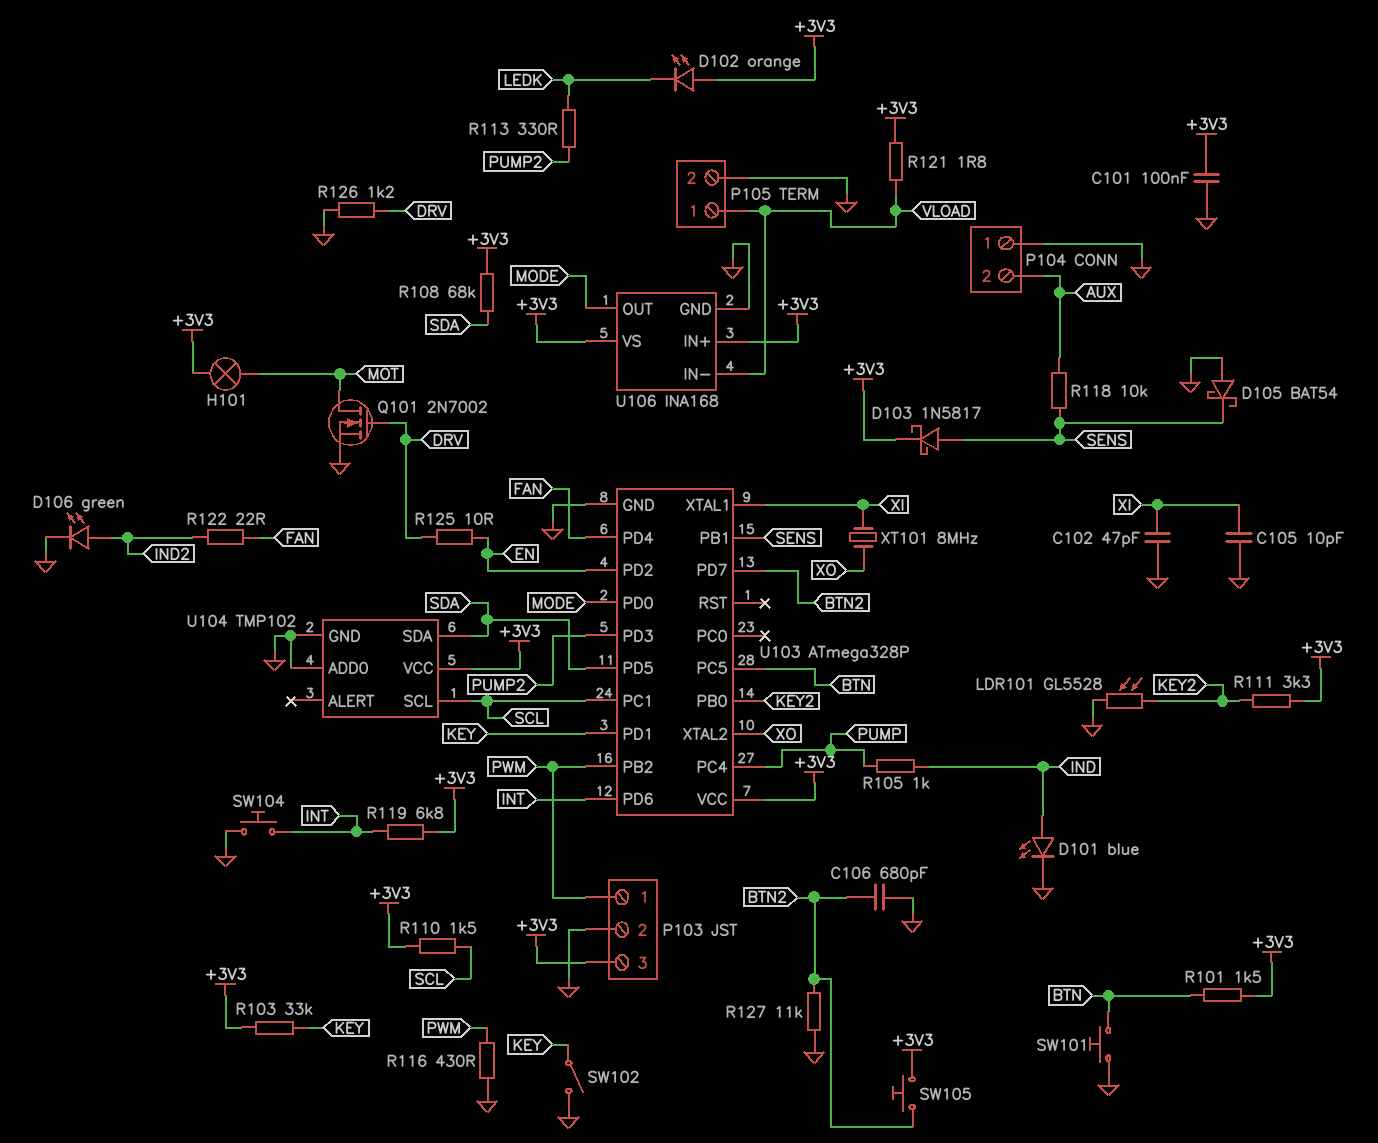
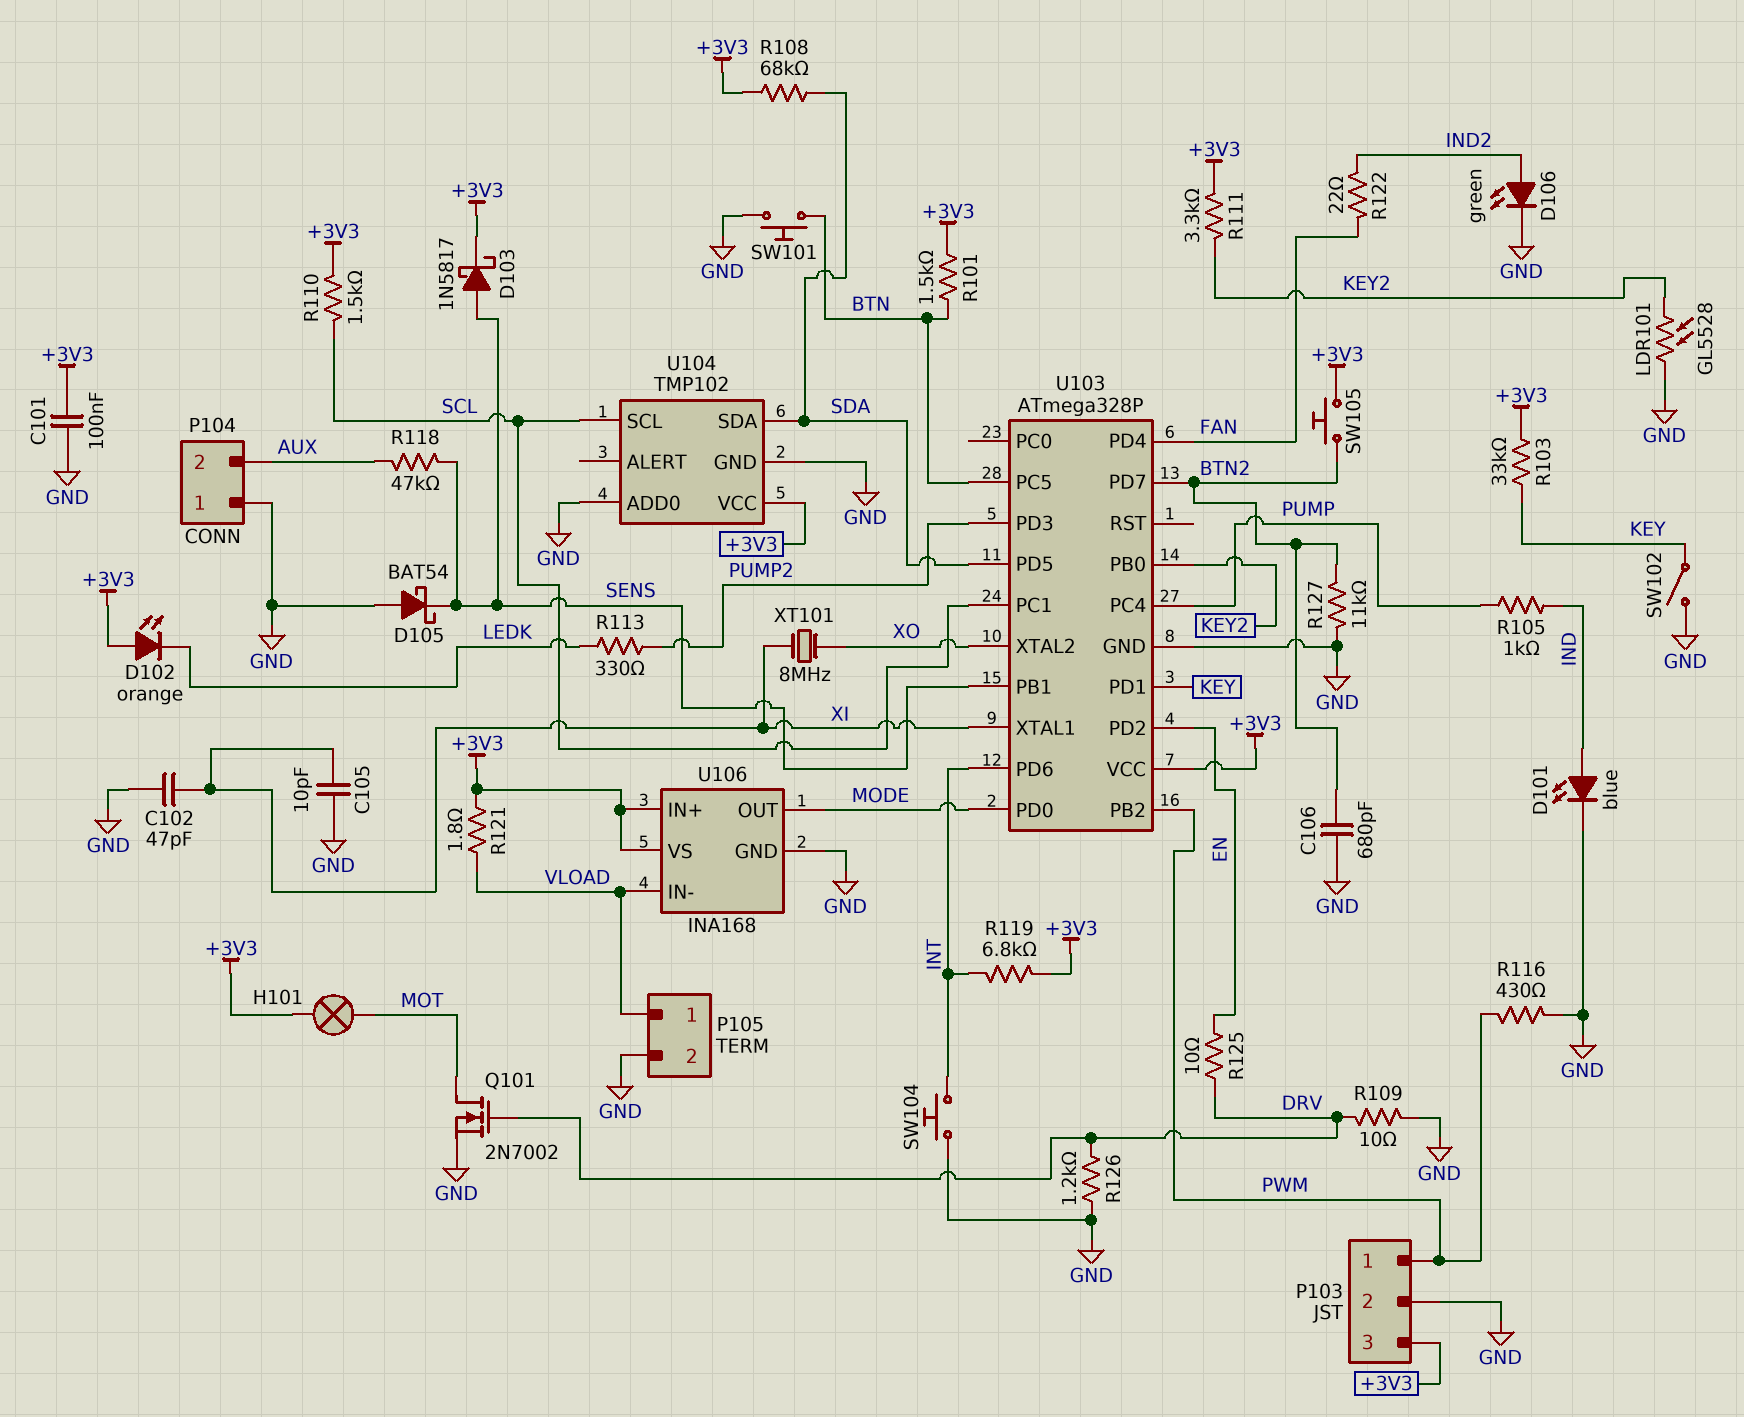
R109: none -> 10 (DRV, GND)
R118: 10k (AUX, SENS) -> 47k (AUX, SENS)

